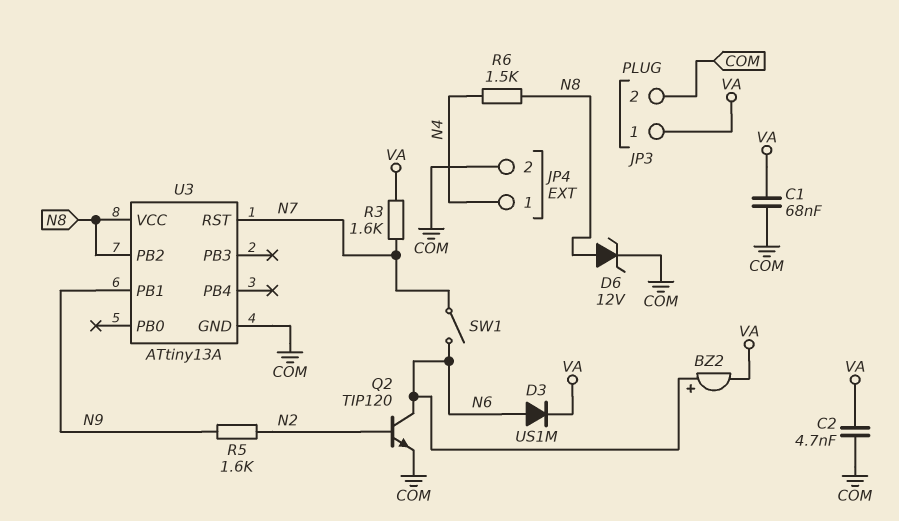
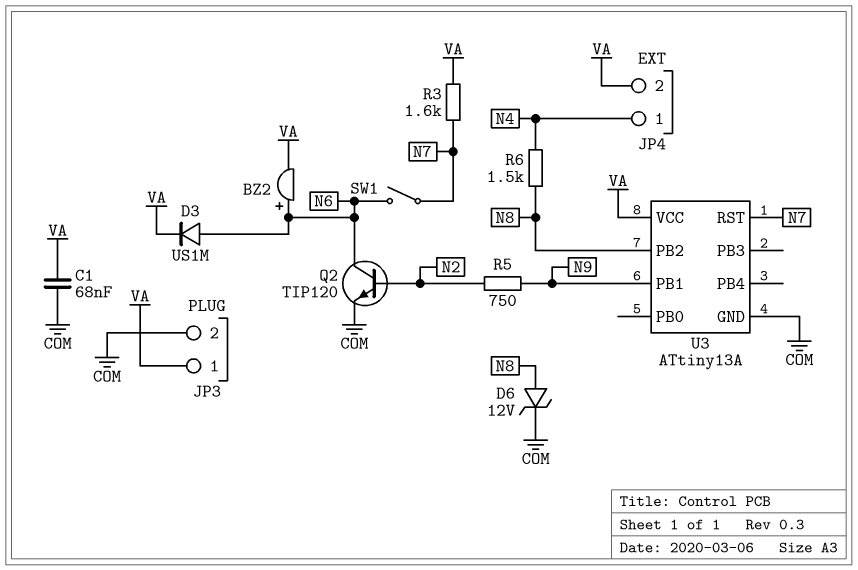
C2: 4.7nF (COM, VA) -> none
JP4 pin 2: COM -> VA
R5: 1.6k (N2, N9) -> 750 (N2, N9)
U3 pin VCC: N8 -> VA

